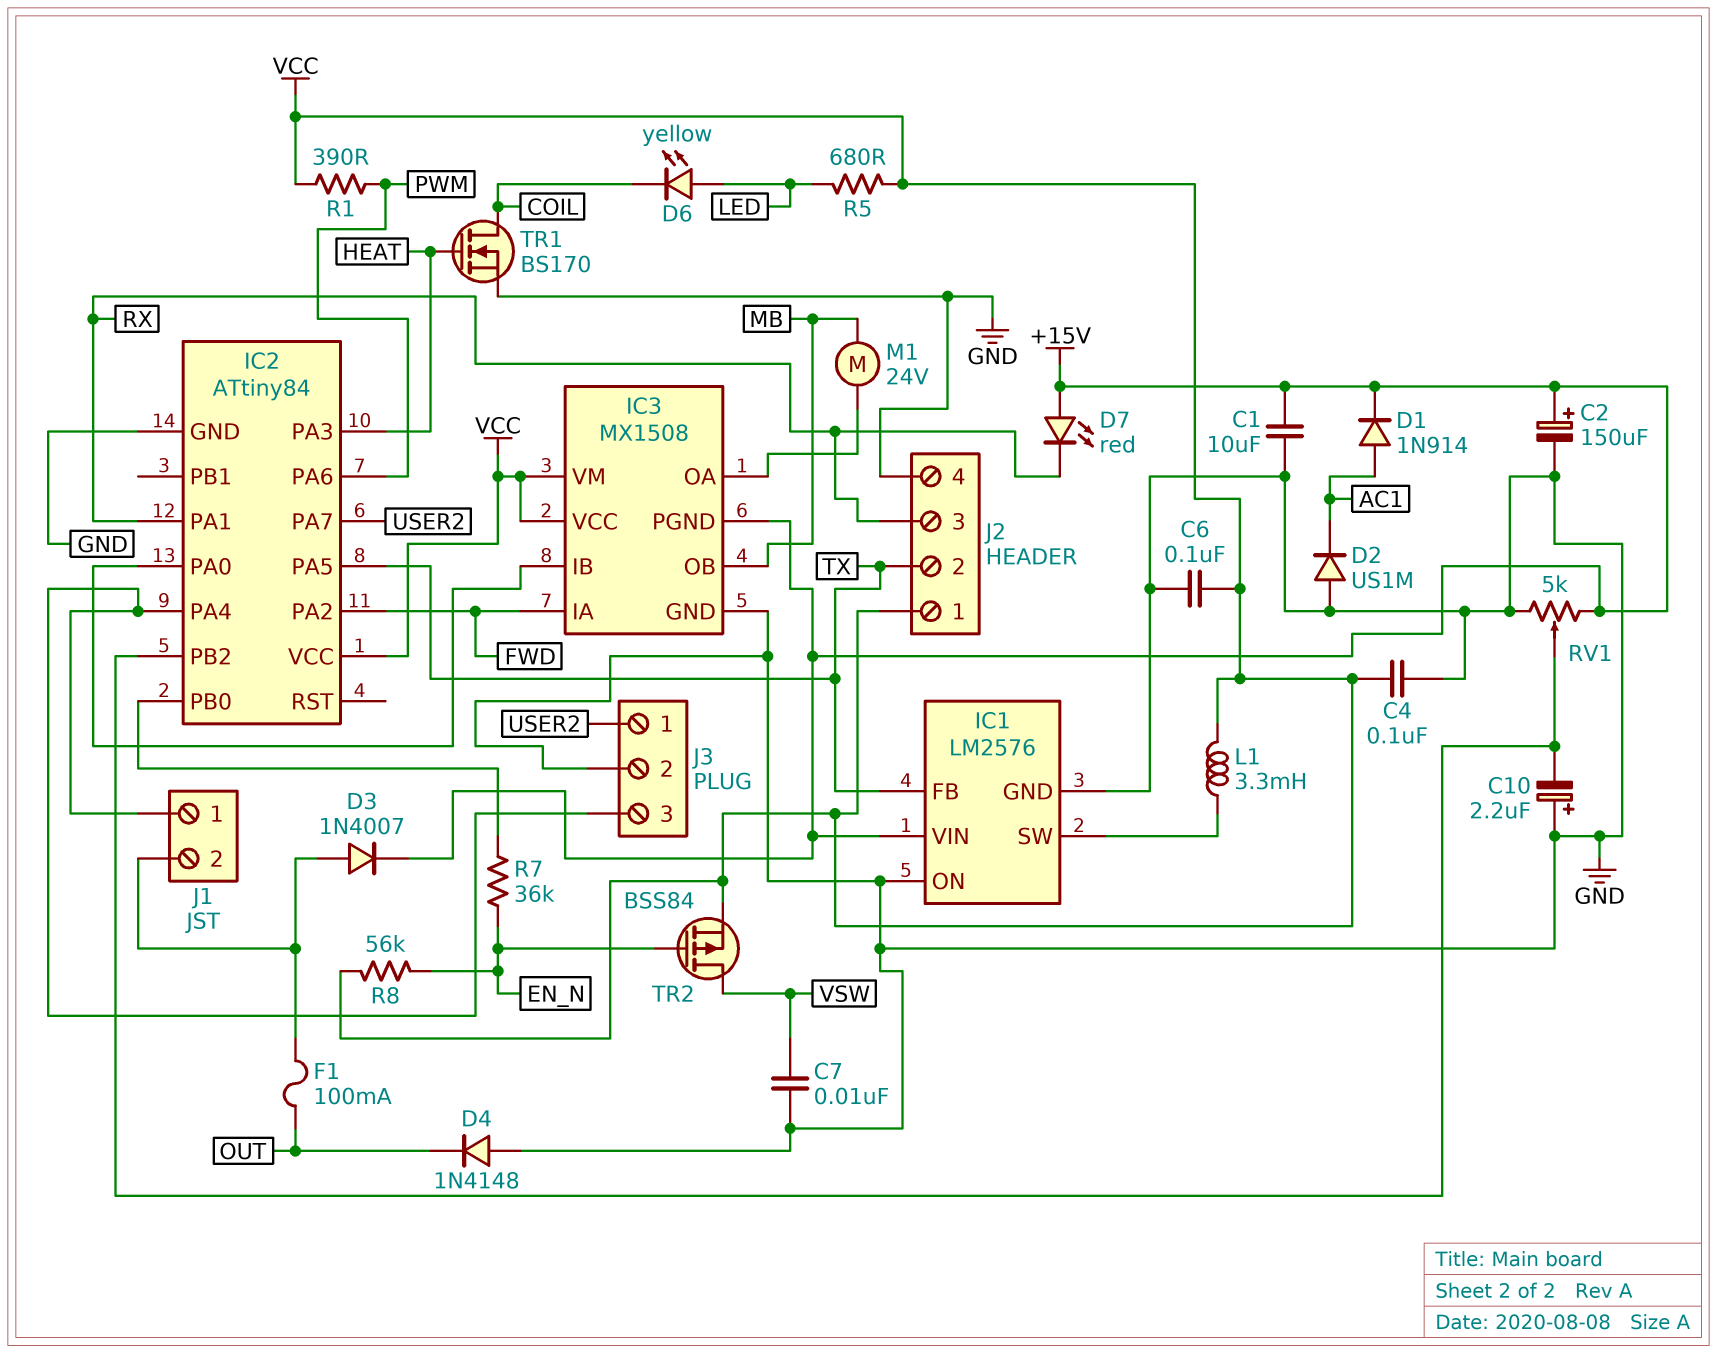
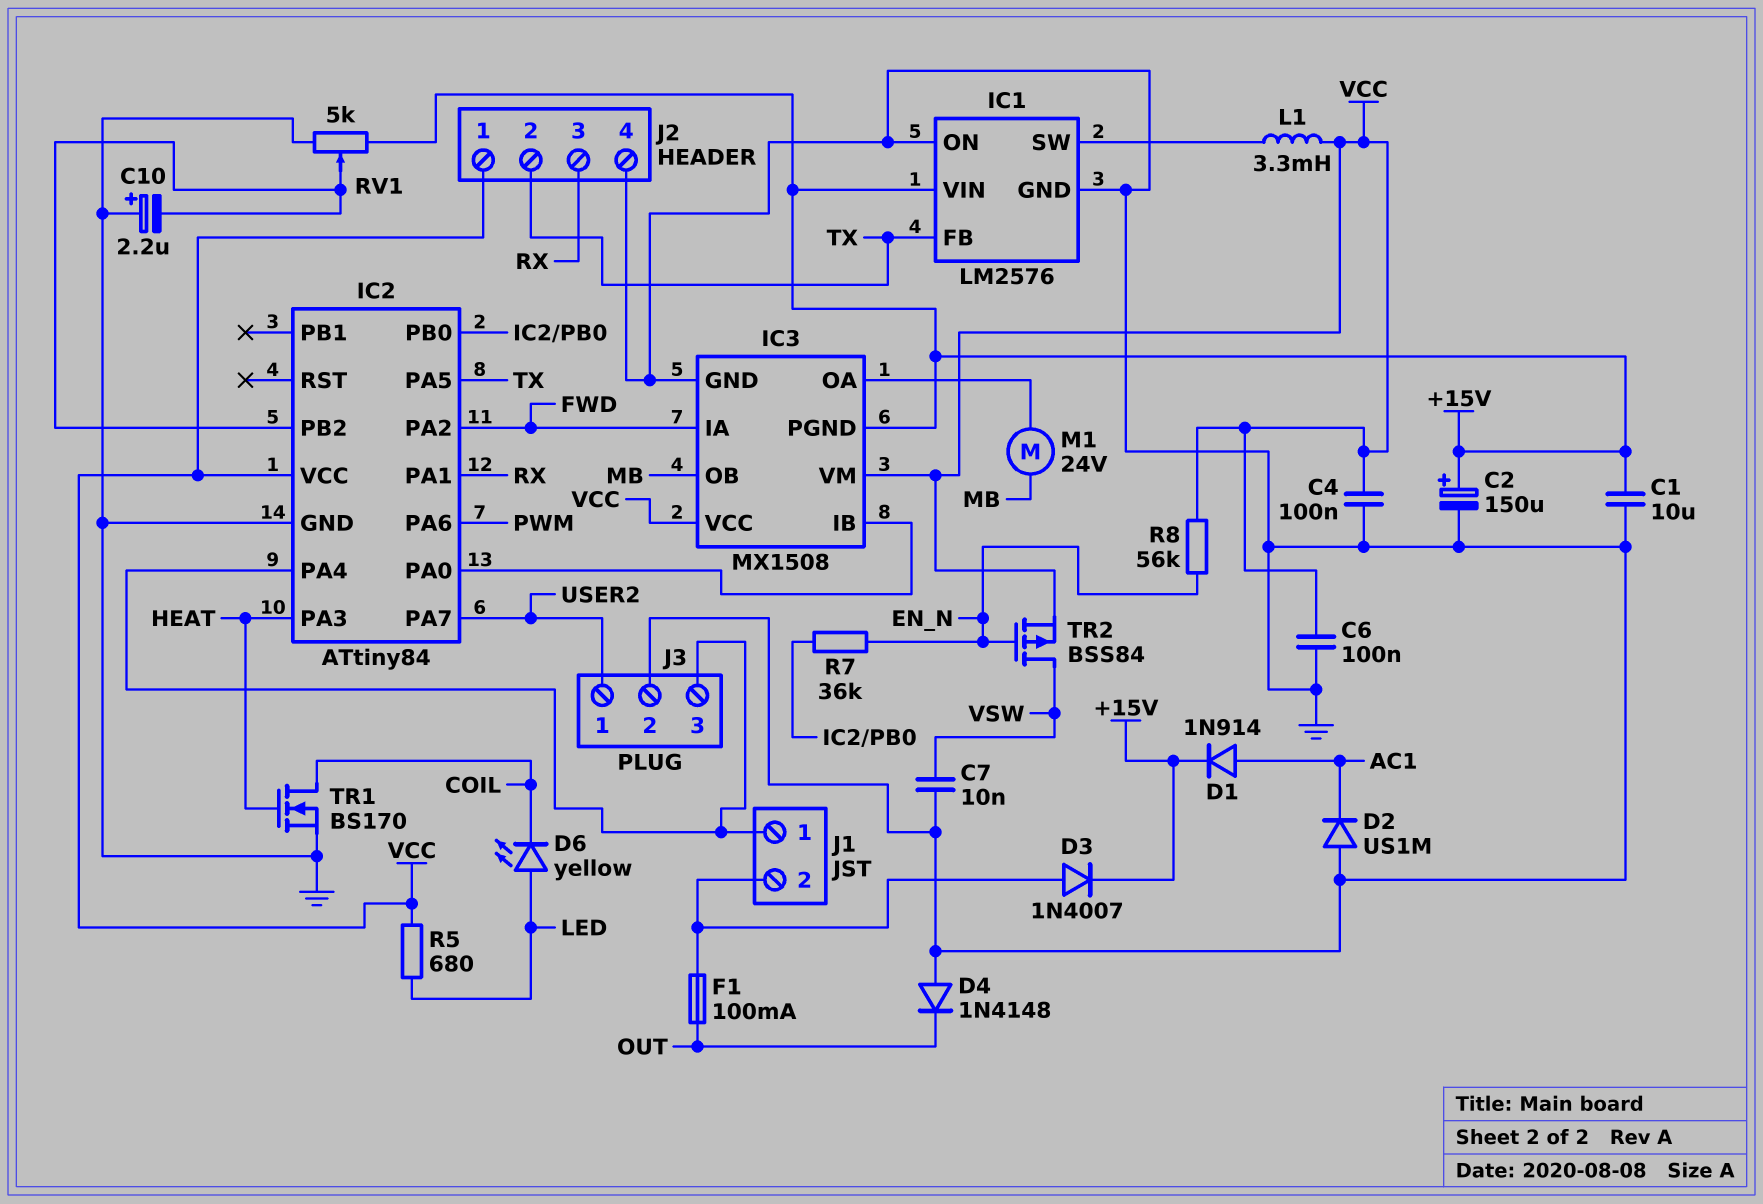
D7: LED red (A +15V, K RX) -> none
R1: 390 (PWM, VCC) -> none

